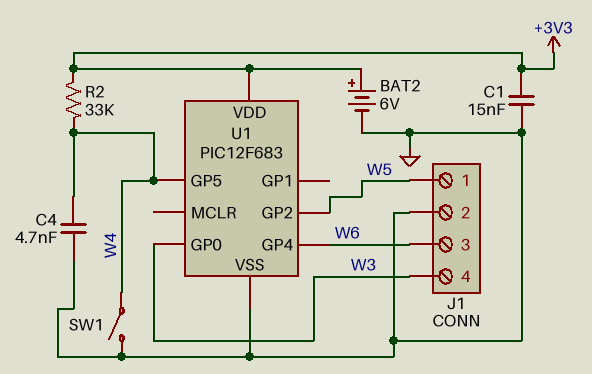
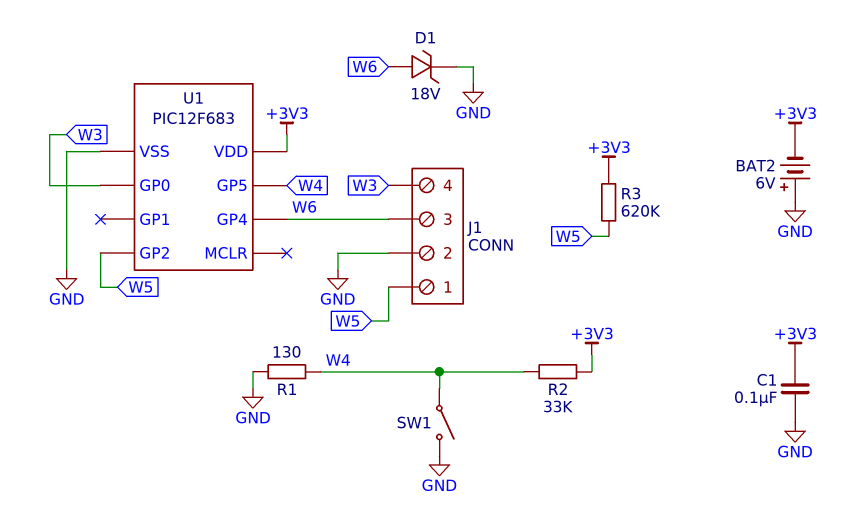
BAT2: 6V (plus +3V3, minus GND) -> 6V (plus GND, minus +3V3)
C1: 15nF (+3V3, GND) -> 100nF (+3V3, GND)
C4: 4.7nF (GND, W4) -> none
D1: none -> zener 18V (A W6, K GND)
R1: none -> 130 (GND, W4)
R3: none -> 620k (+3V3, W5)

